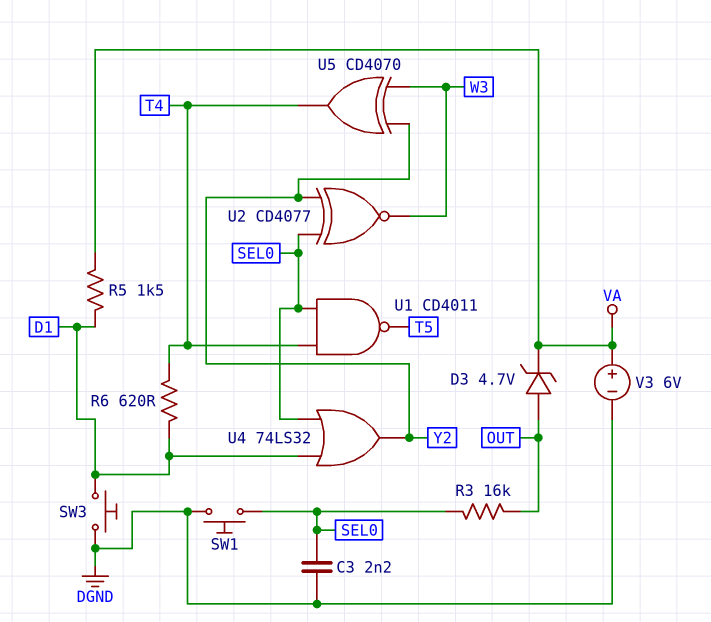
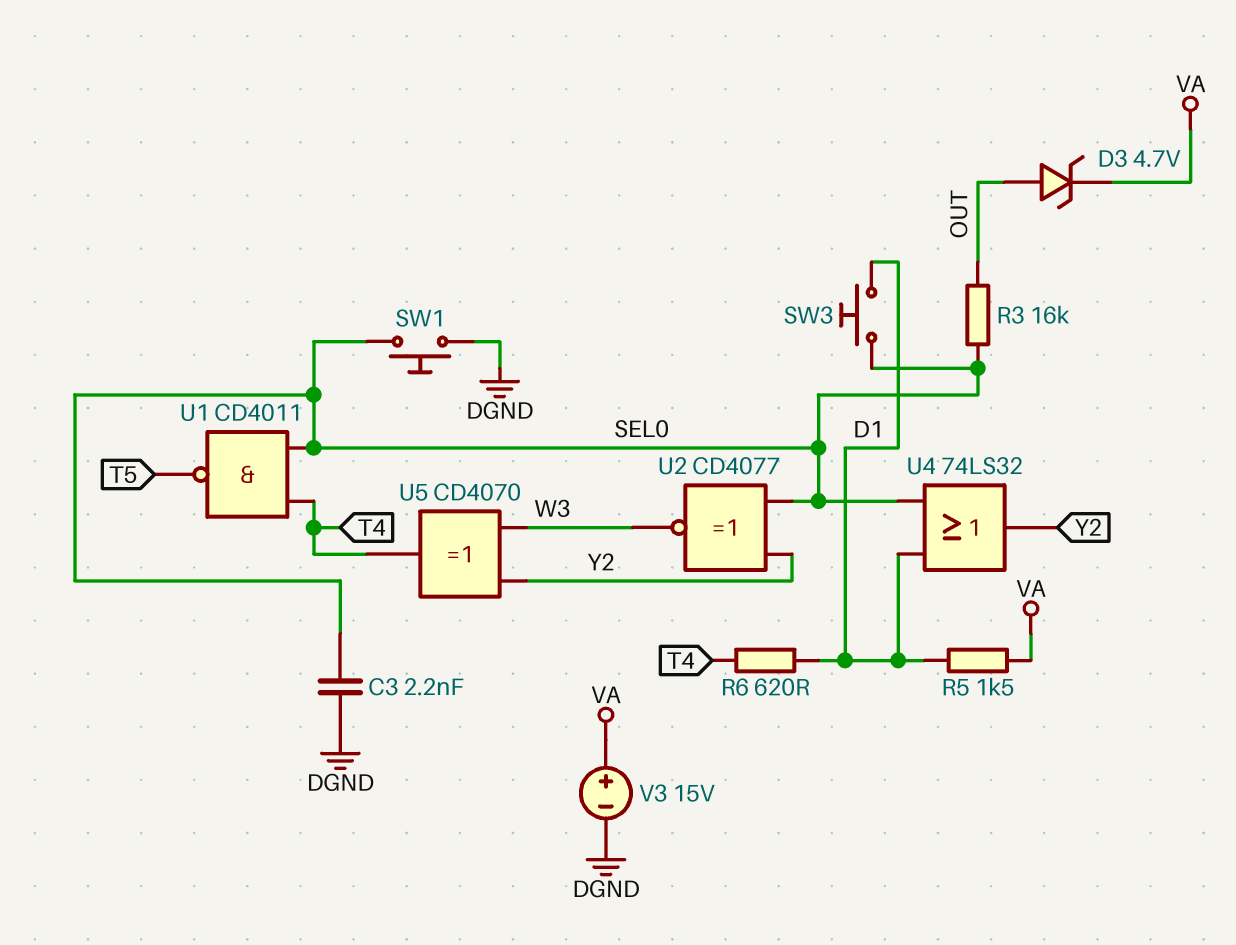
SW3: button (D1, DGND) -> button (D1, SEL0)
V3: 6V (plus VA, minus DGND) -> 15V (plus VA, minus DGND)

